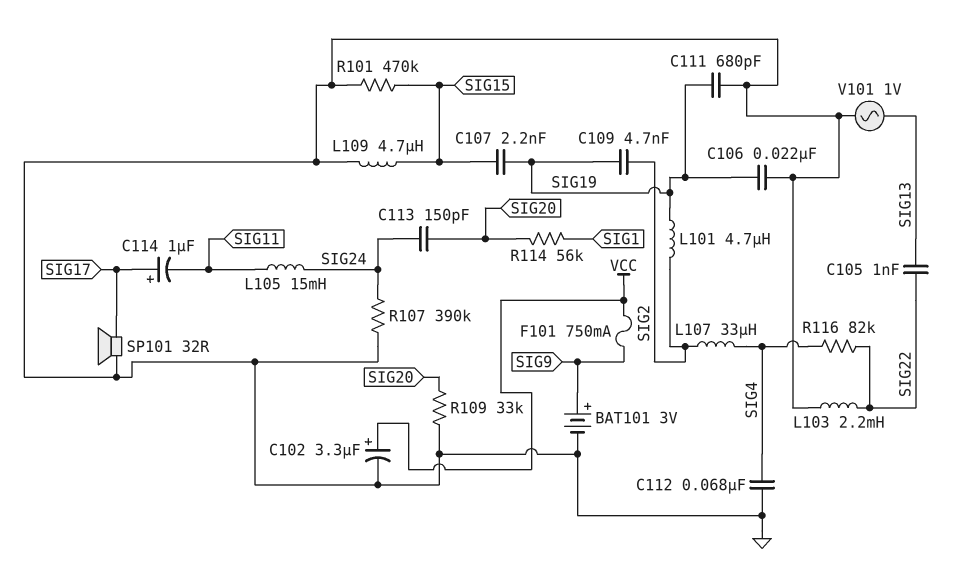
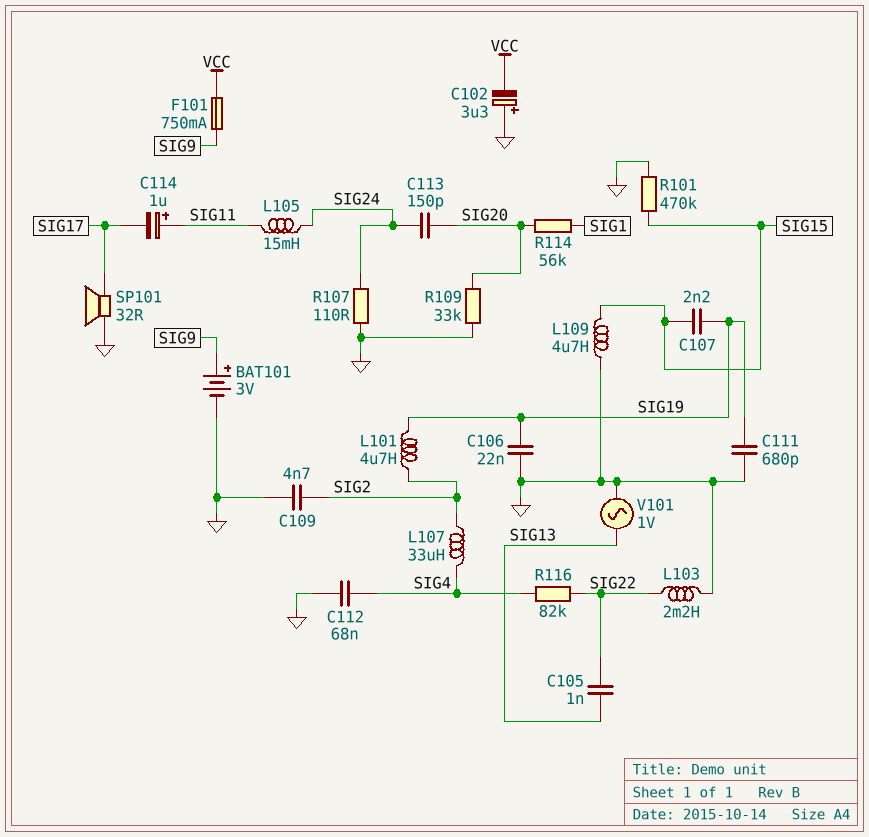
C102: 3.3uF (plus VCC, minus GND) -> 3.3uF (plus GND, minus VCC)
C109: 4.7nF (SIG2, SIG19) -> 4.7nF (GND, SIG2)
C114: 1uF (plus SIG17, minus SIG11) -> 1uF (plus SIG11, minus SIG17)
R107: 390k (GND, SIG24) -> 110 (GND, SIG24)

